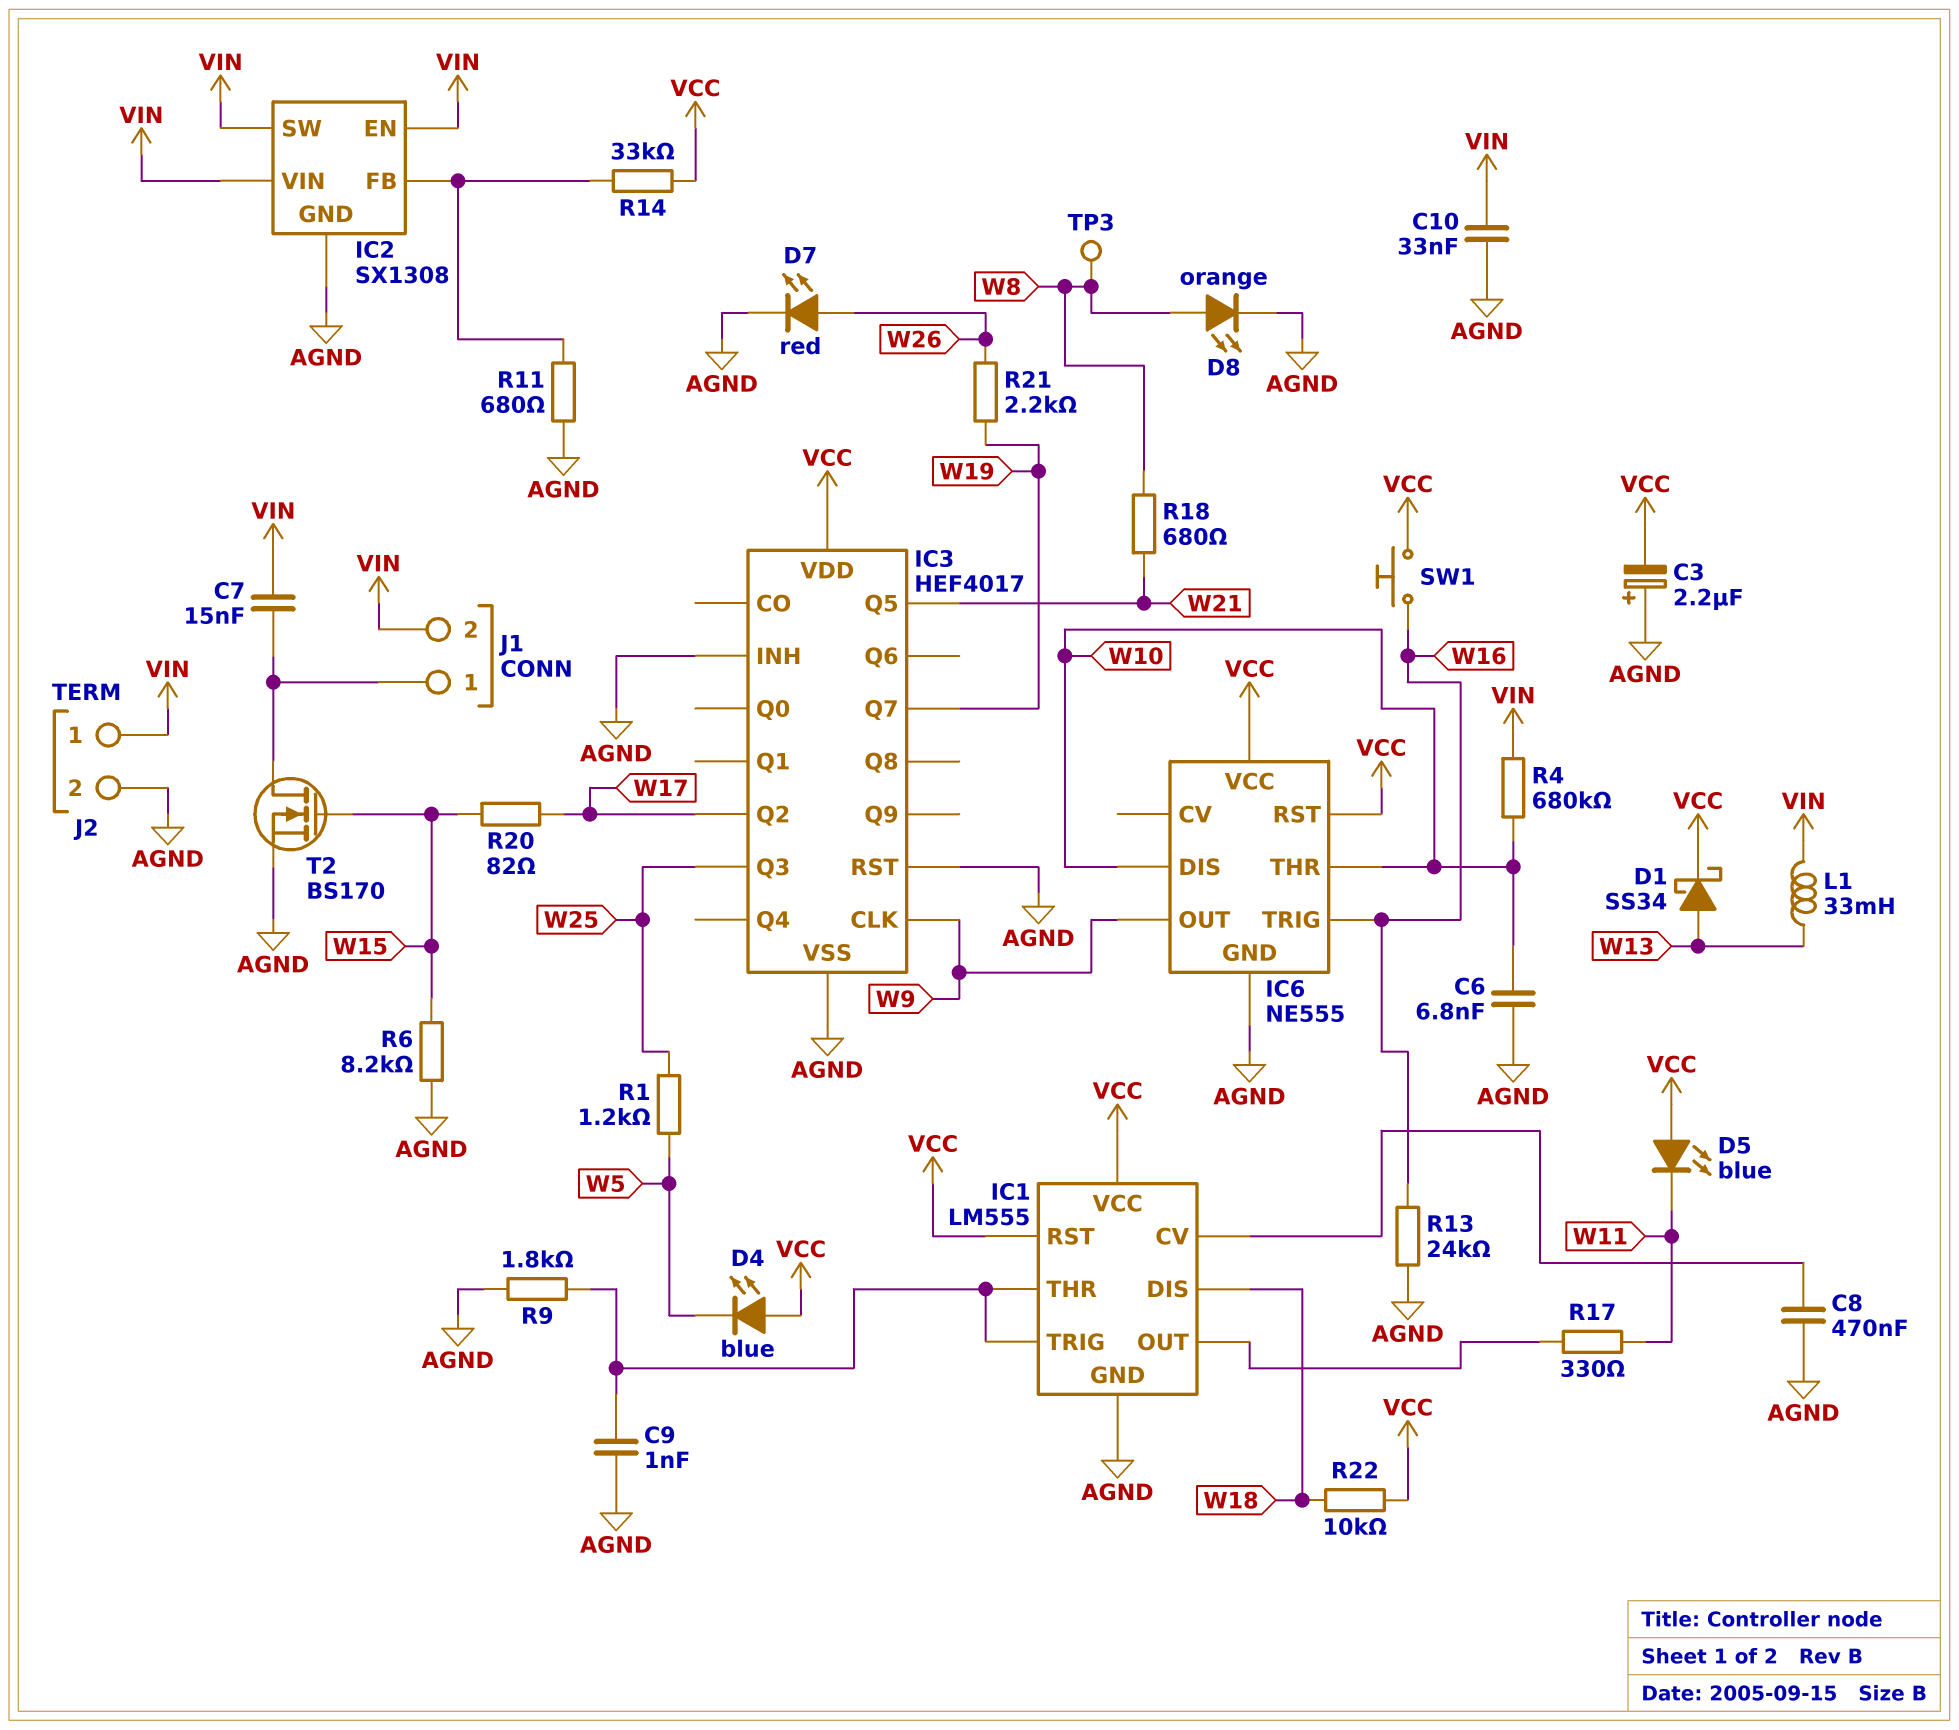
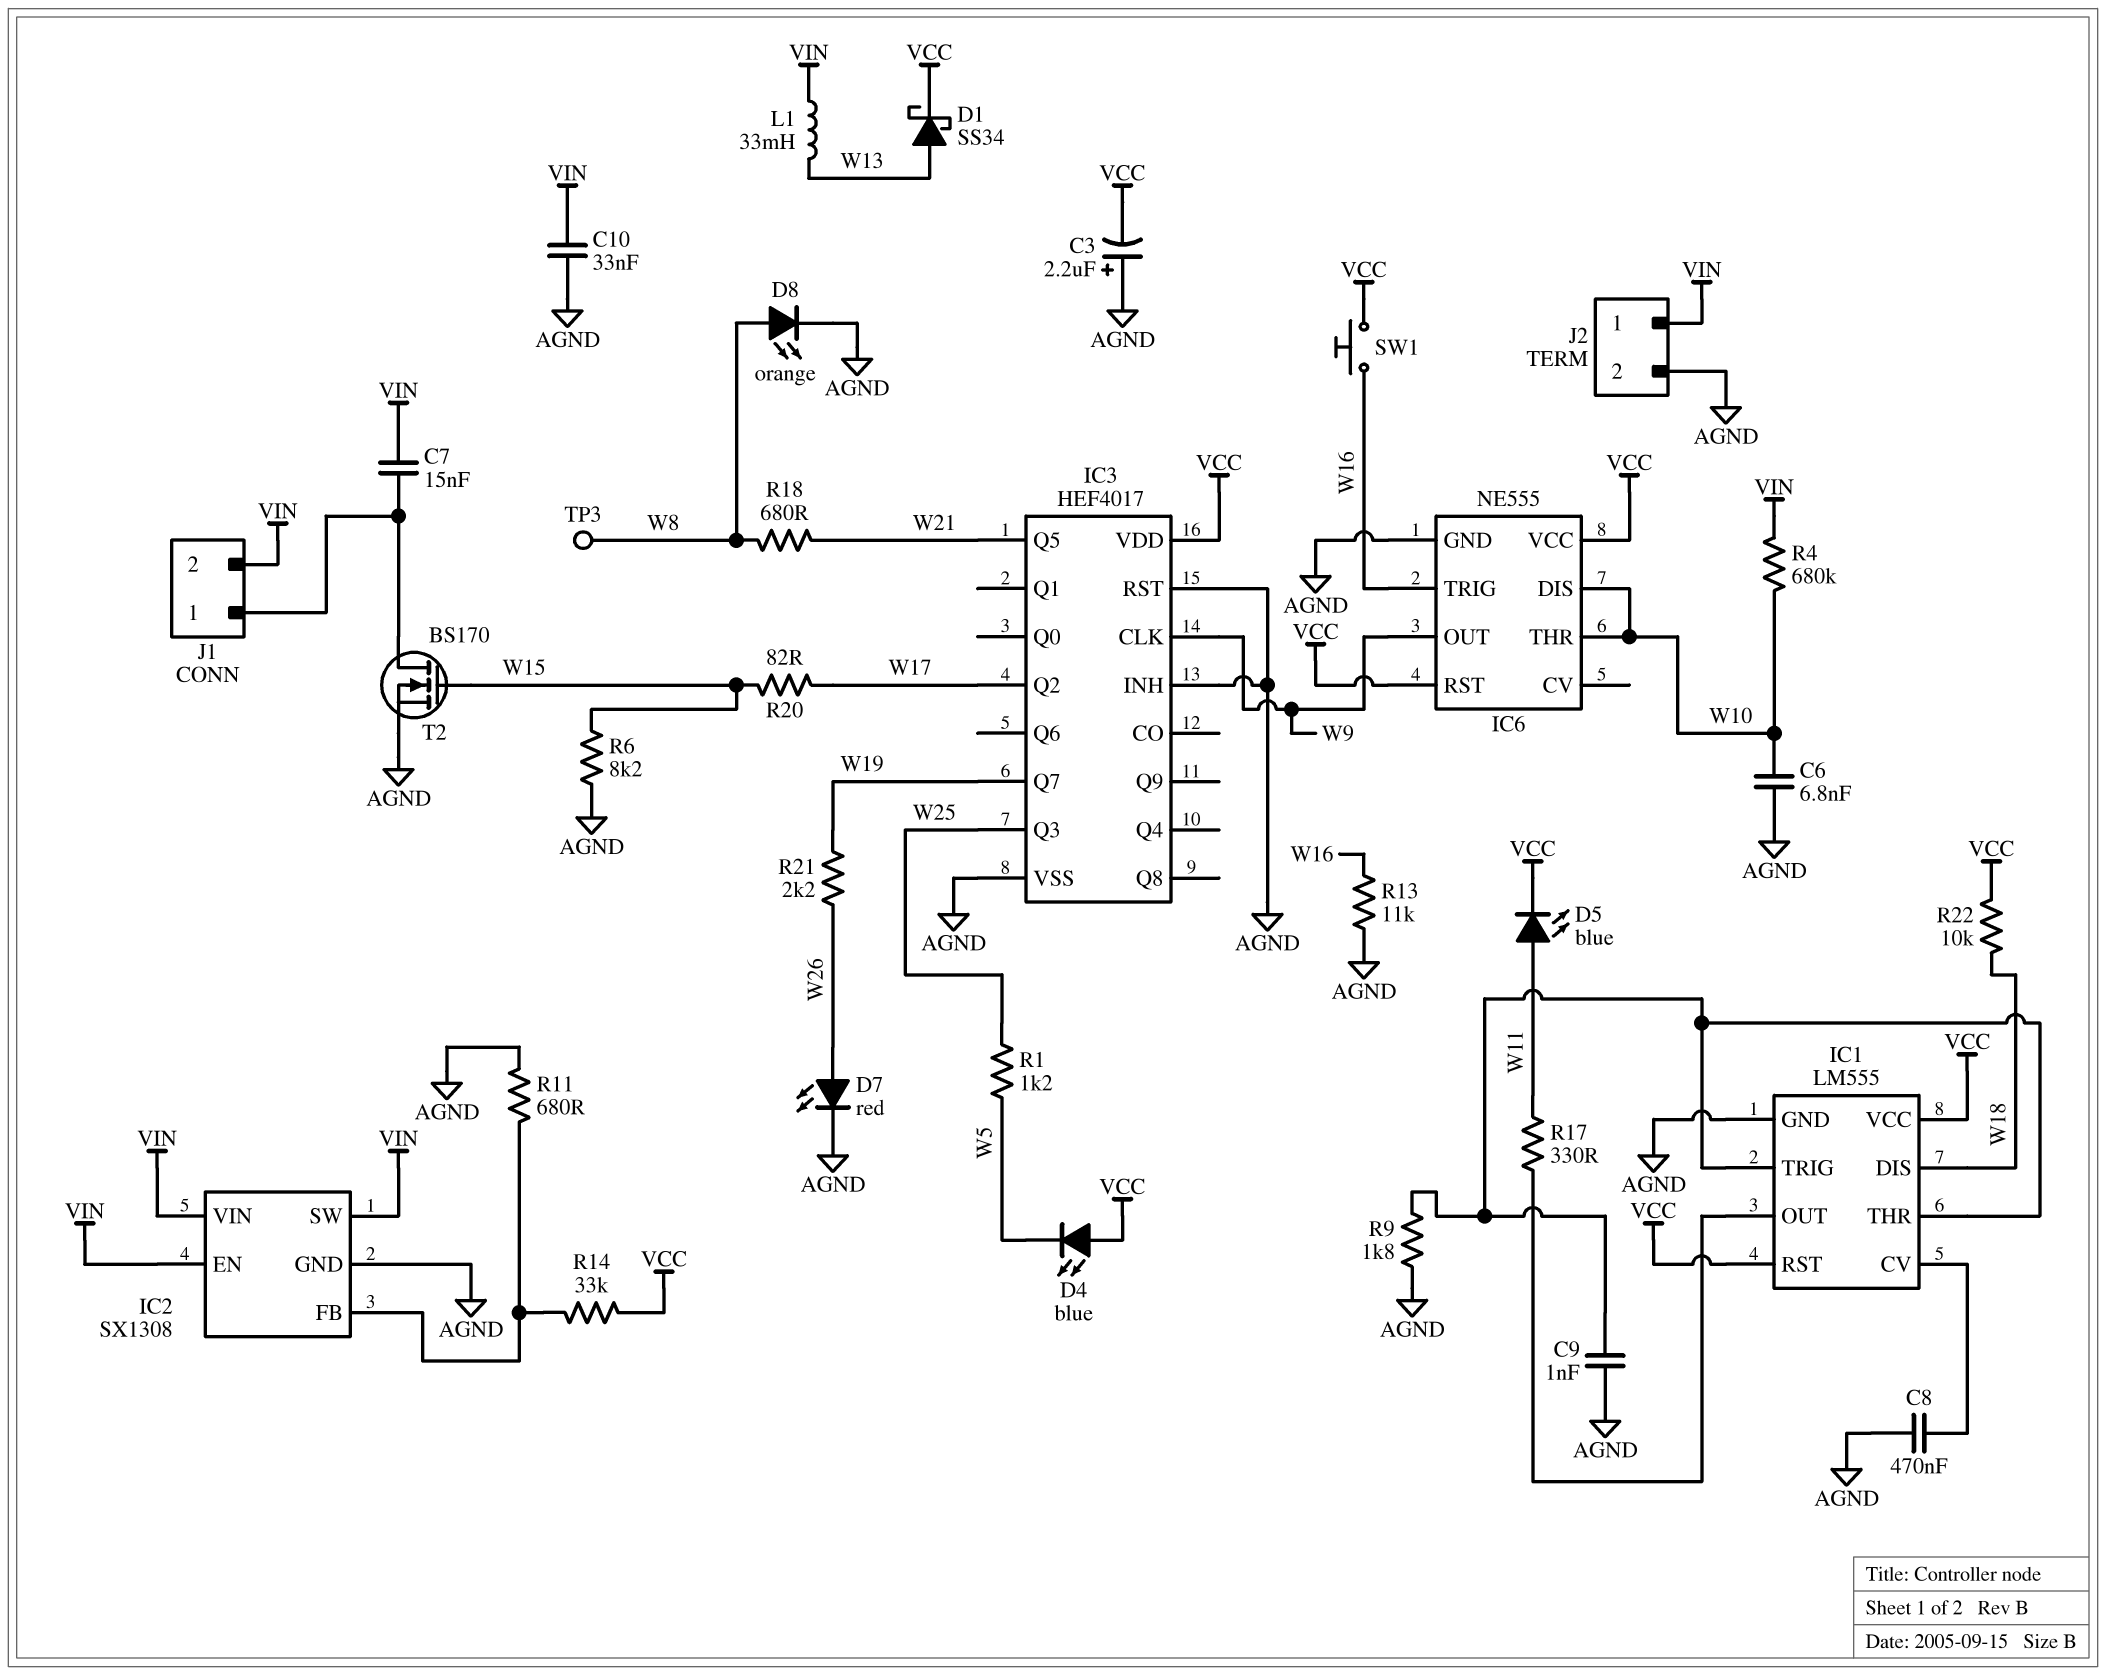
D5: LED blue (A VCC, K W11) -> LED blue (A W11, K VCC)
R13: 24k (AGND, W16) -> 11k (AGND, W16)

